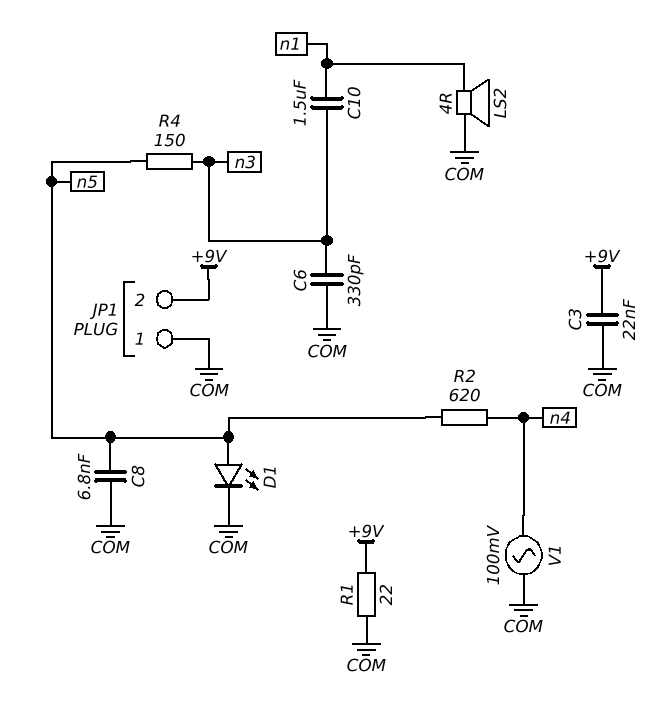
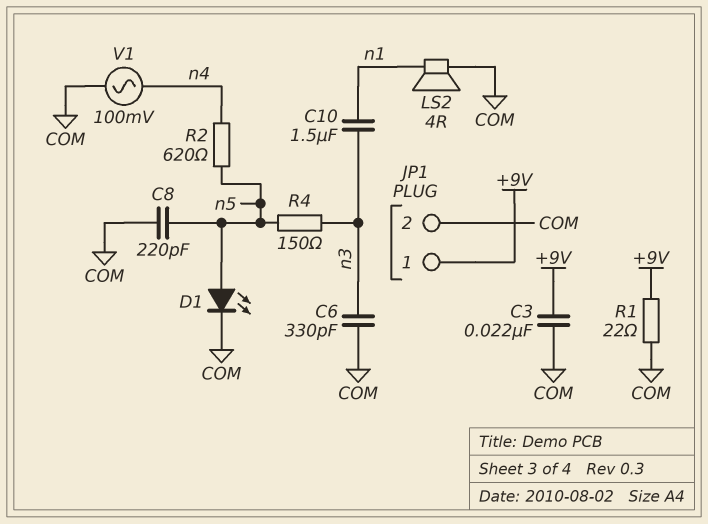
C8: 6.8nF (COM, n5) -> 220pF (COM, n5)
JP1 pin 1: COM -> +9V
JP1 pin 2: +9V -> COM

